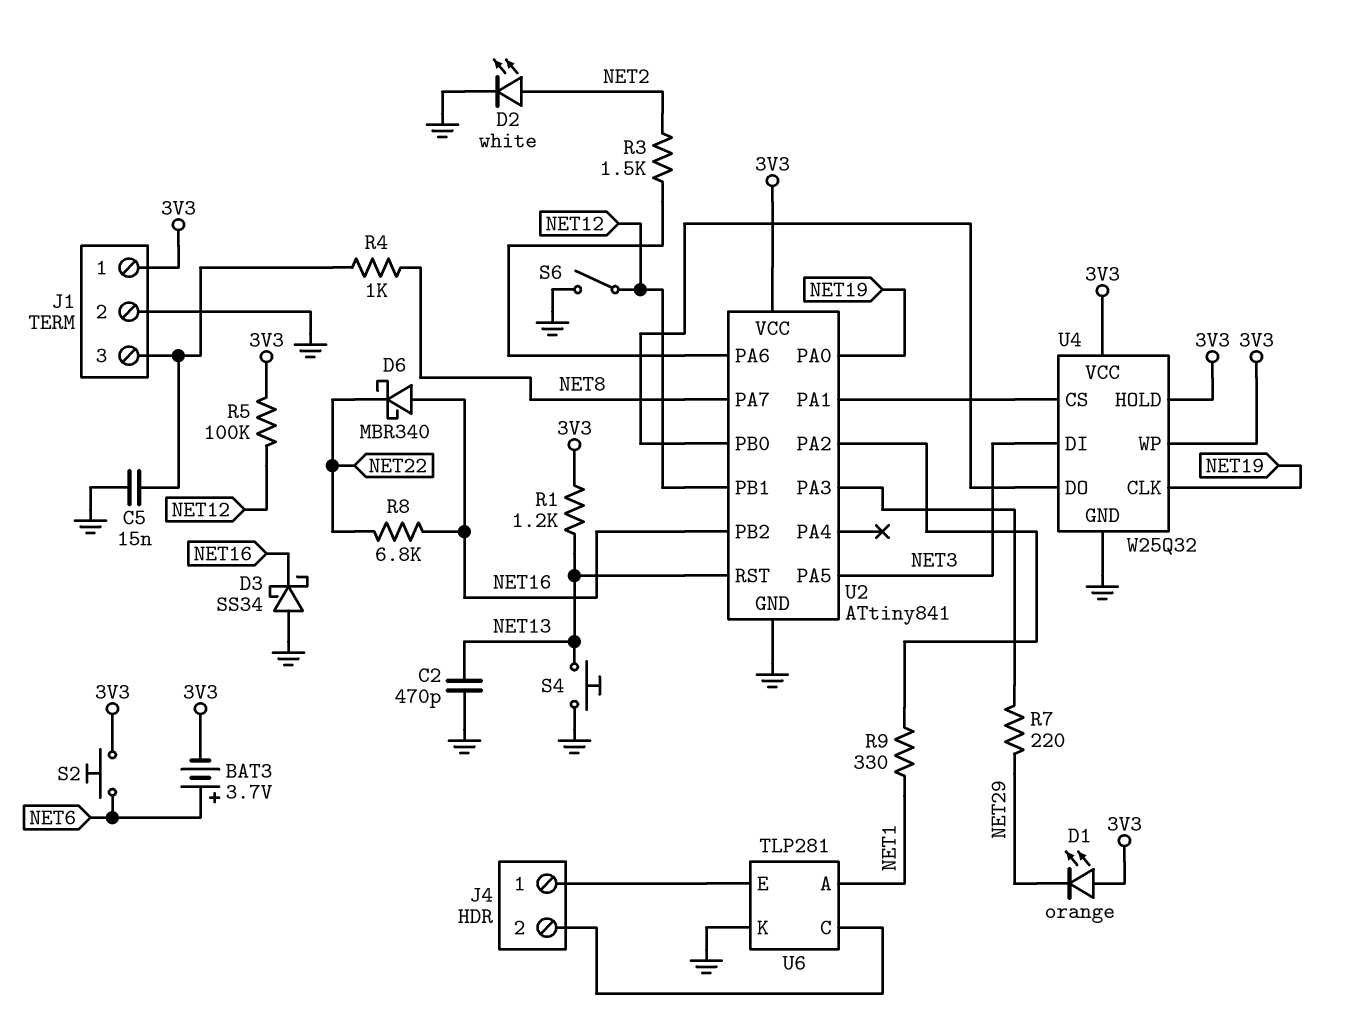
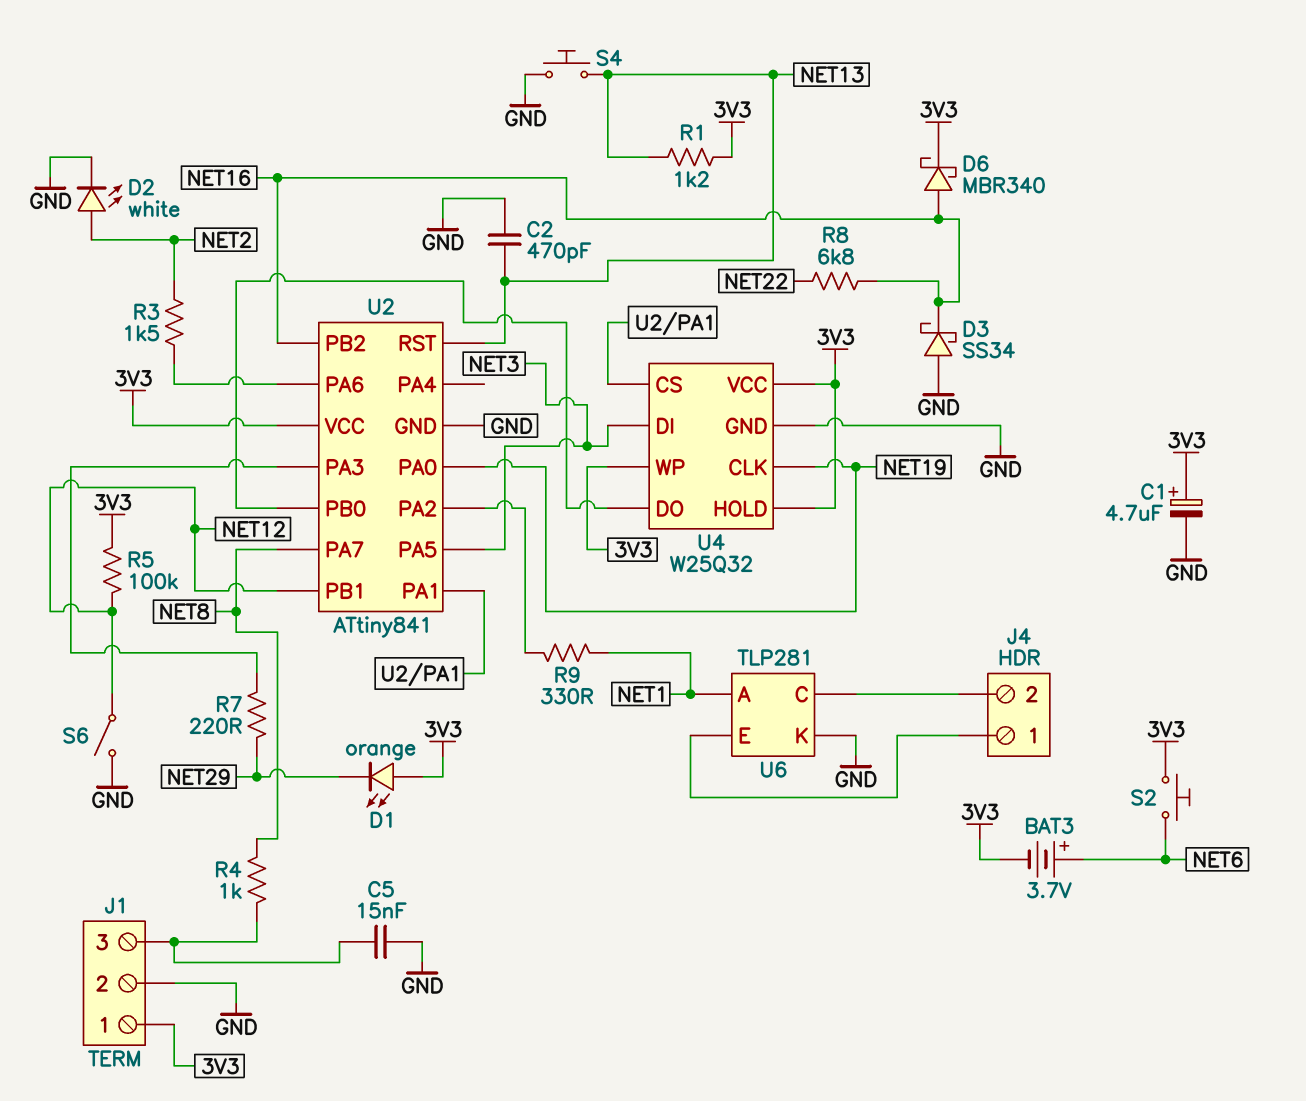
C1: none -> 4.7uF (plus 3V3, minus GND)
D6: schottky MBR340 (A NET16, K NET22) -> schottky MBR340 (A NET16, K 3V3)

